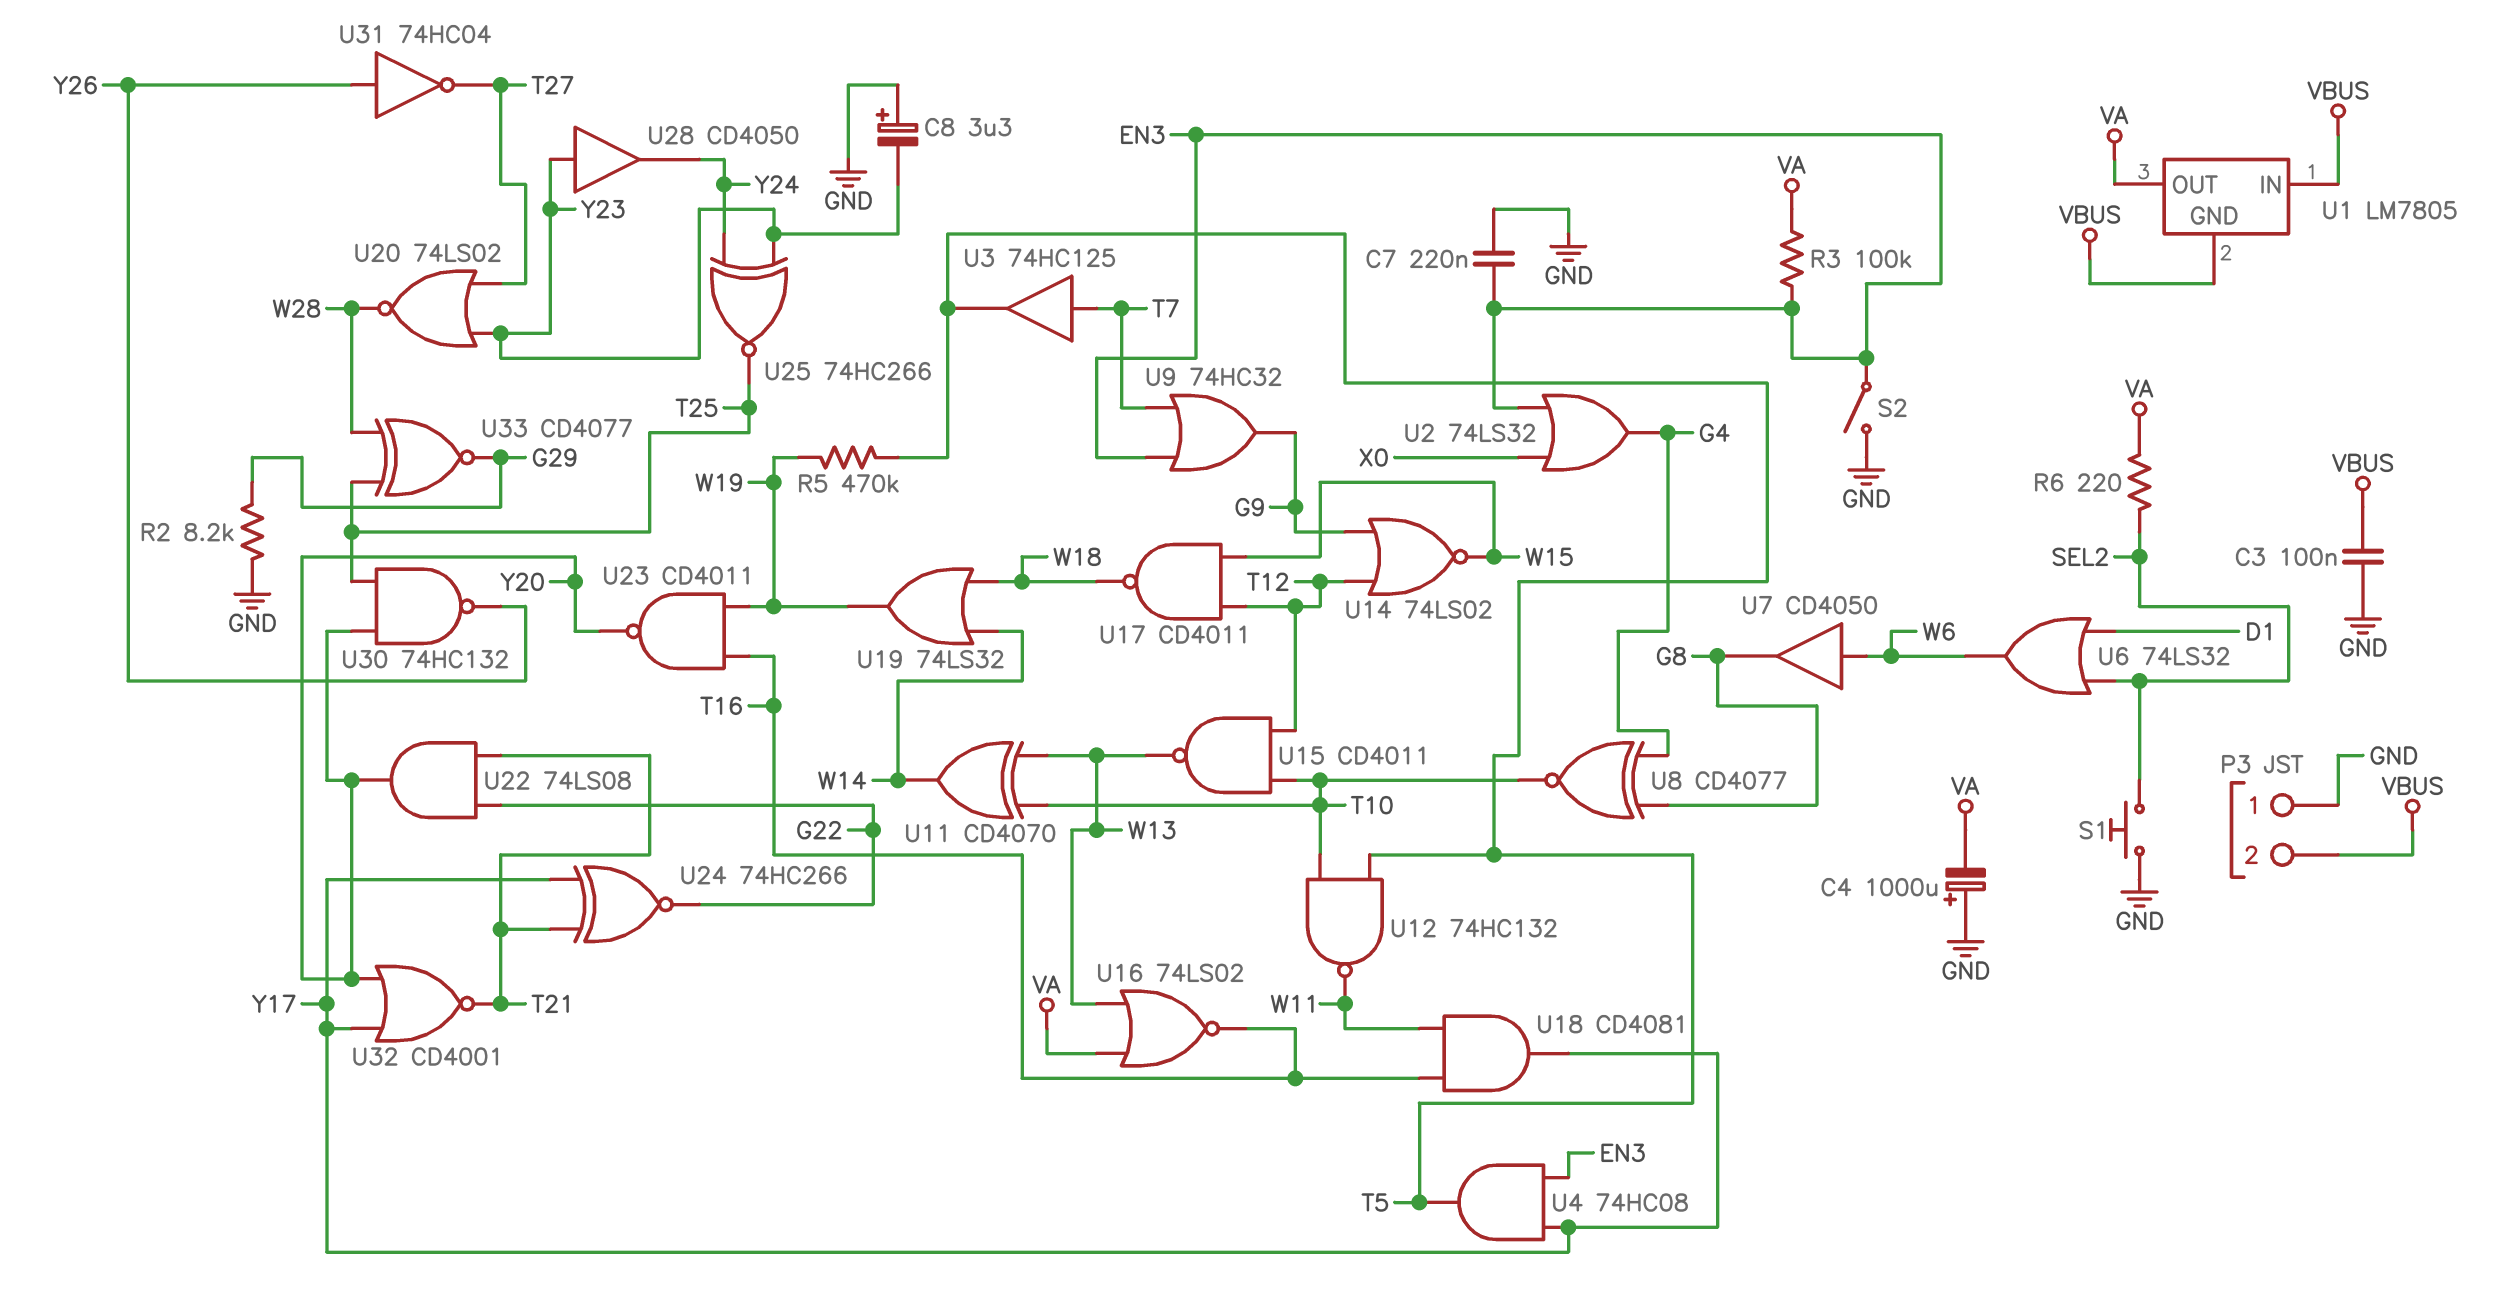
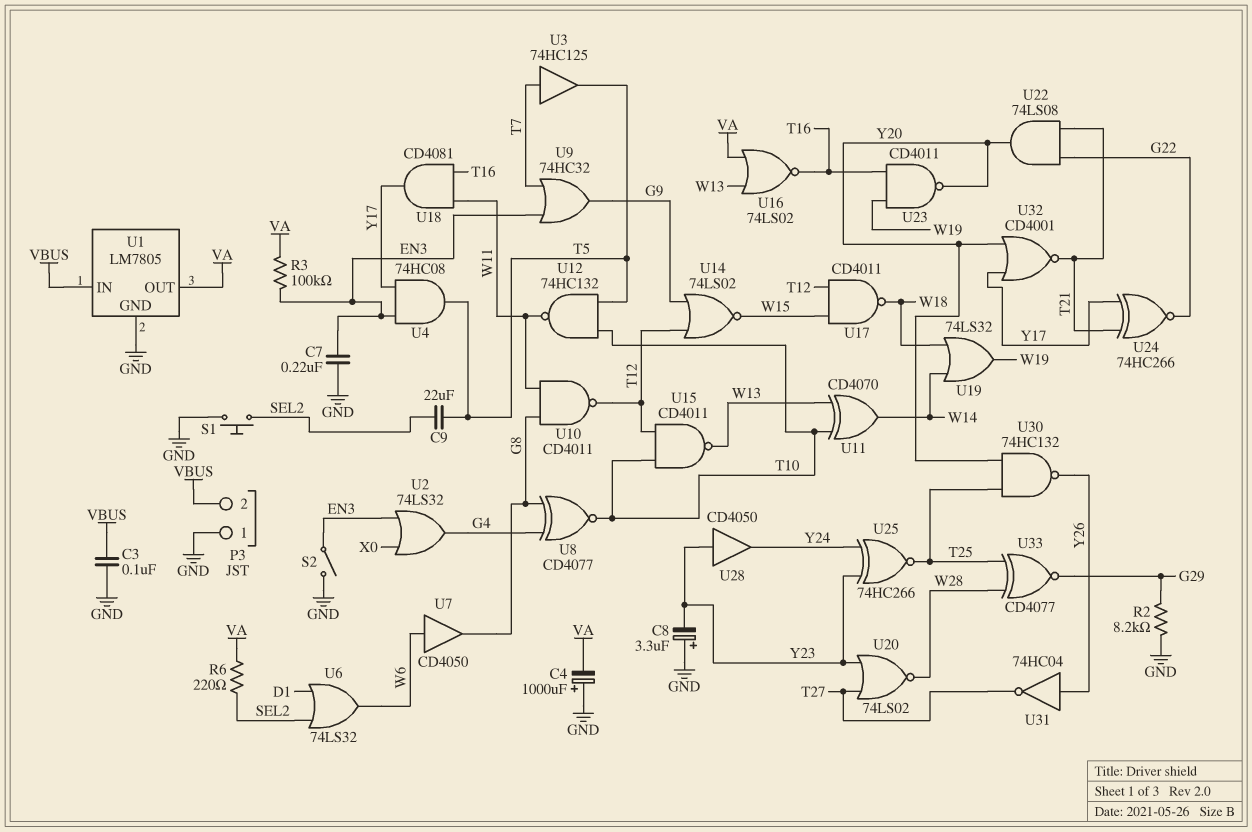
C9: none -> 22uF (SEL2, T5)
R5: 470k (T5, W19) -> none
U1 pin GND: VBUS -> GND
U10: none -> NAND CD4011 (in G8, in W11, out T12)

